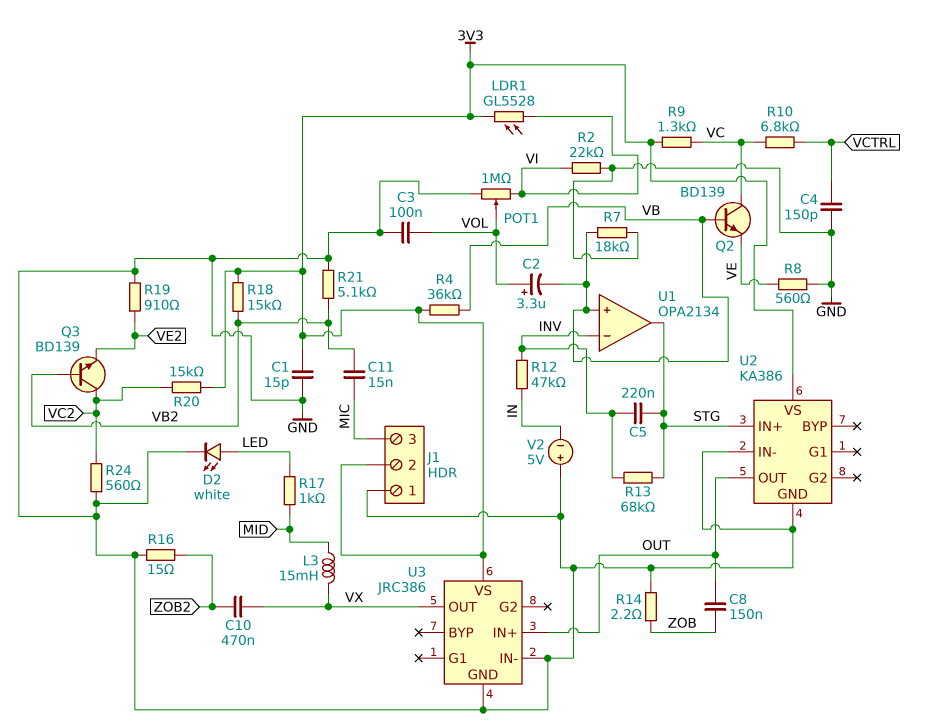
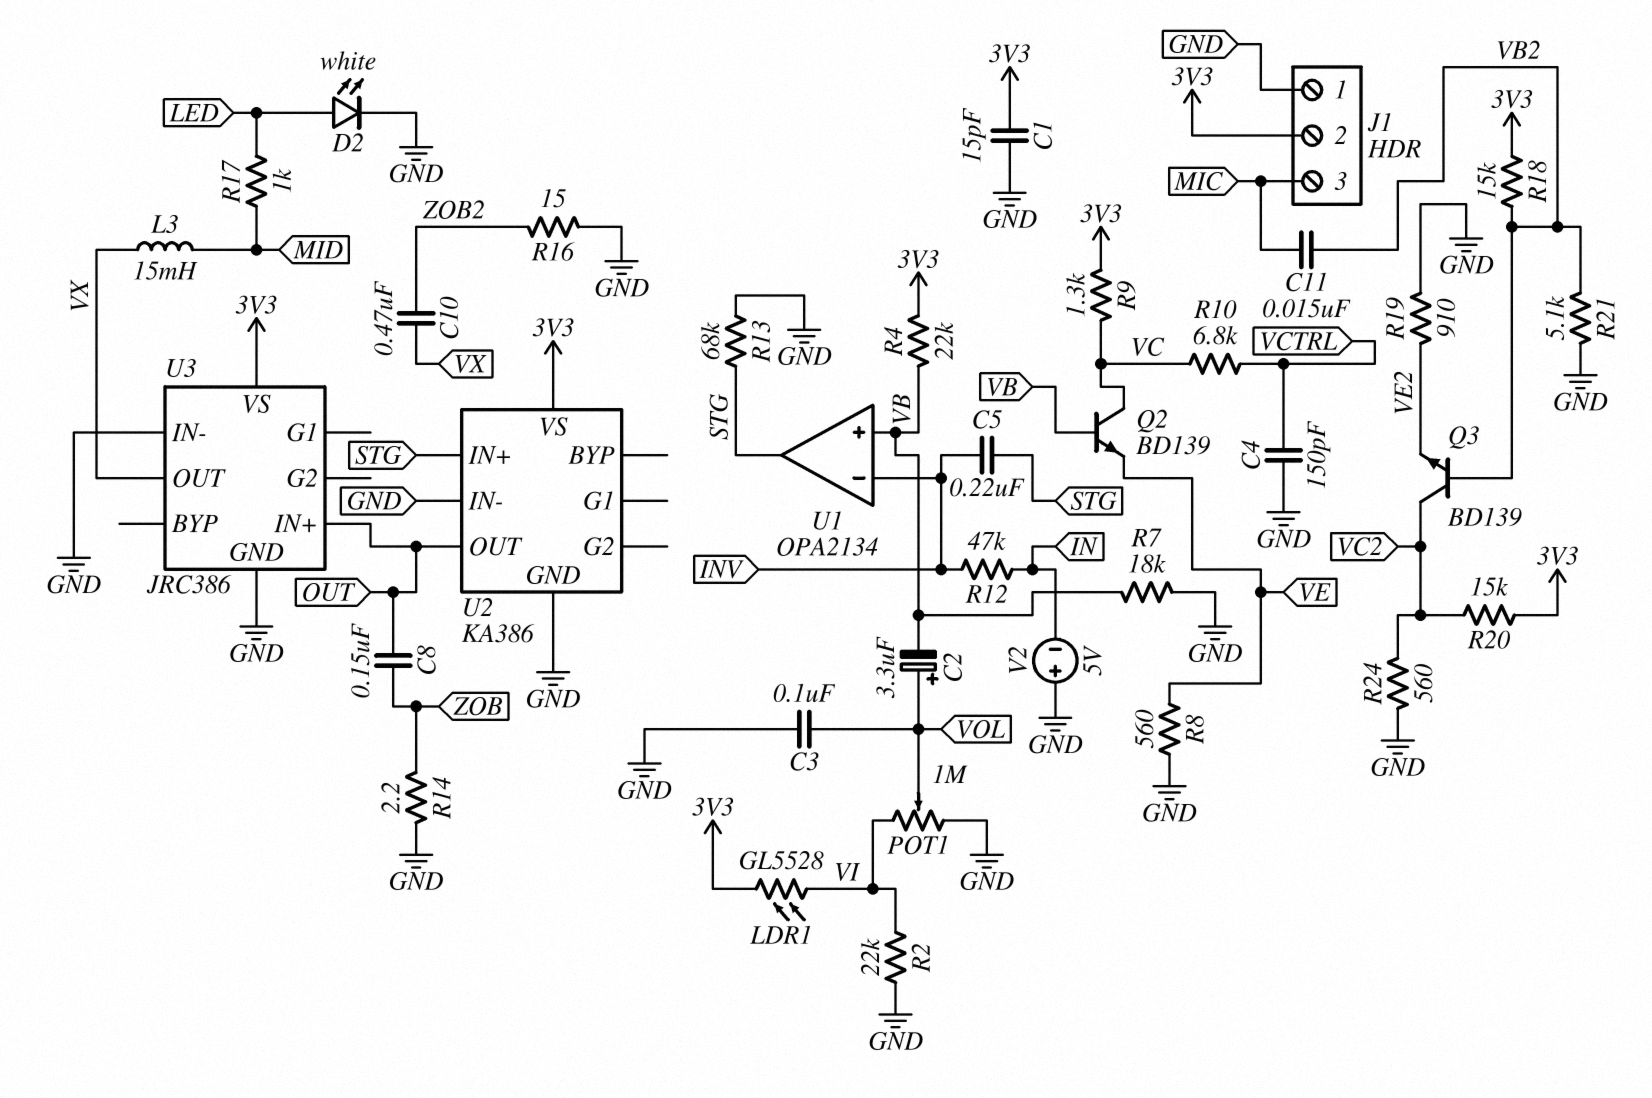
R4: 36k (3V3, VB) -> 22k (3V3, VB)
R13: 68k (INV, STG) -> 68k (GND, STG)

